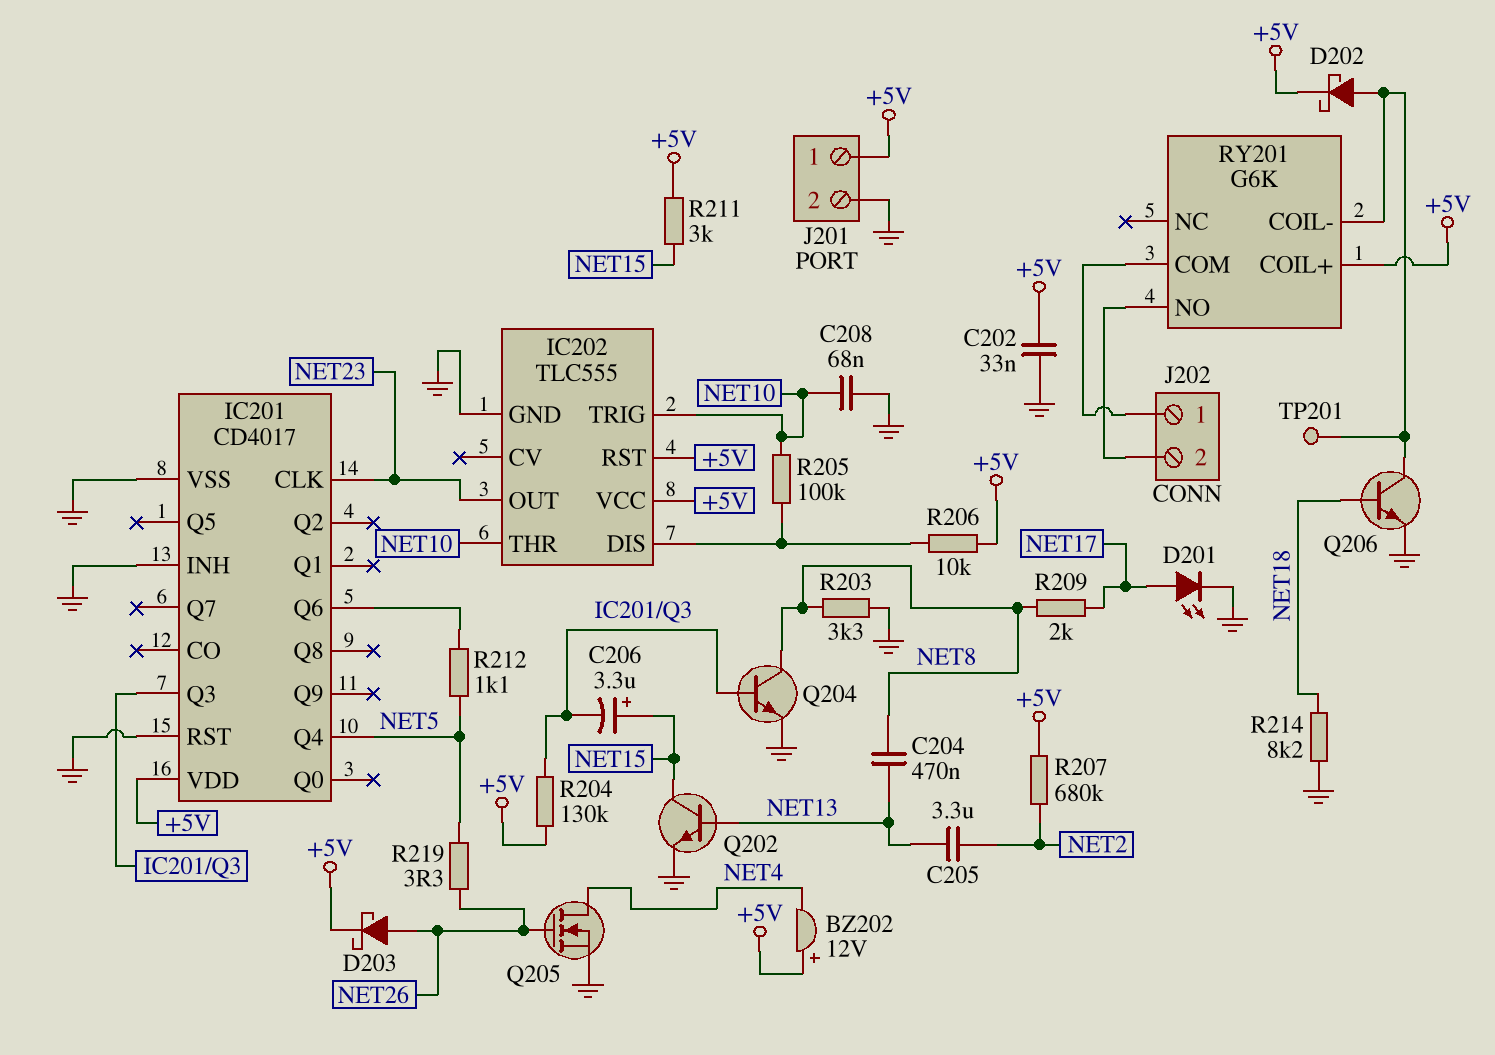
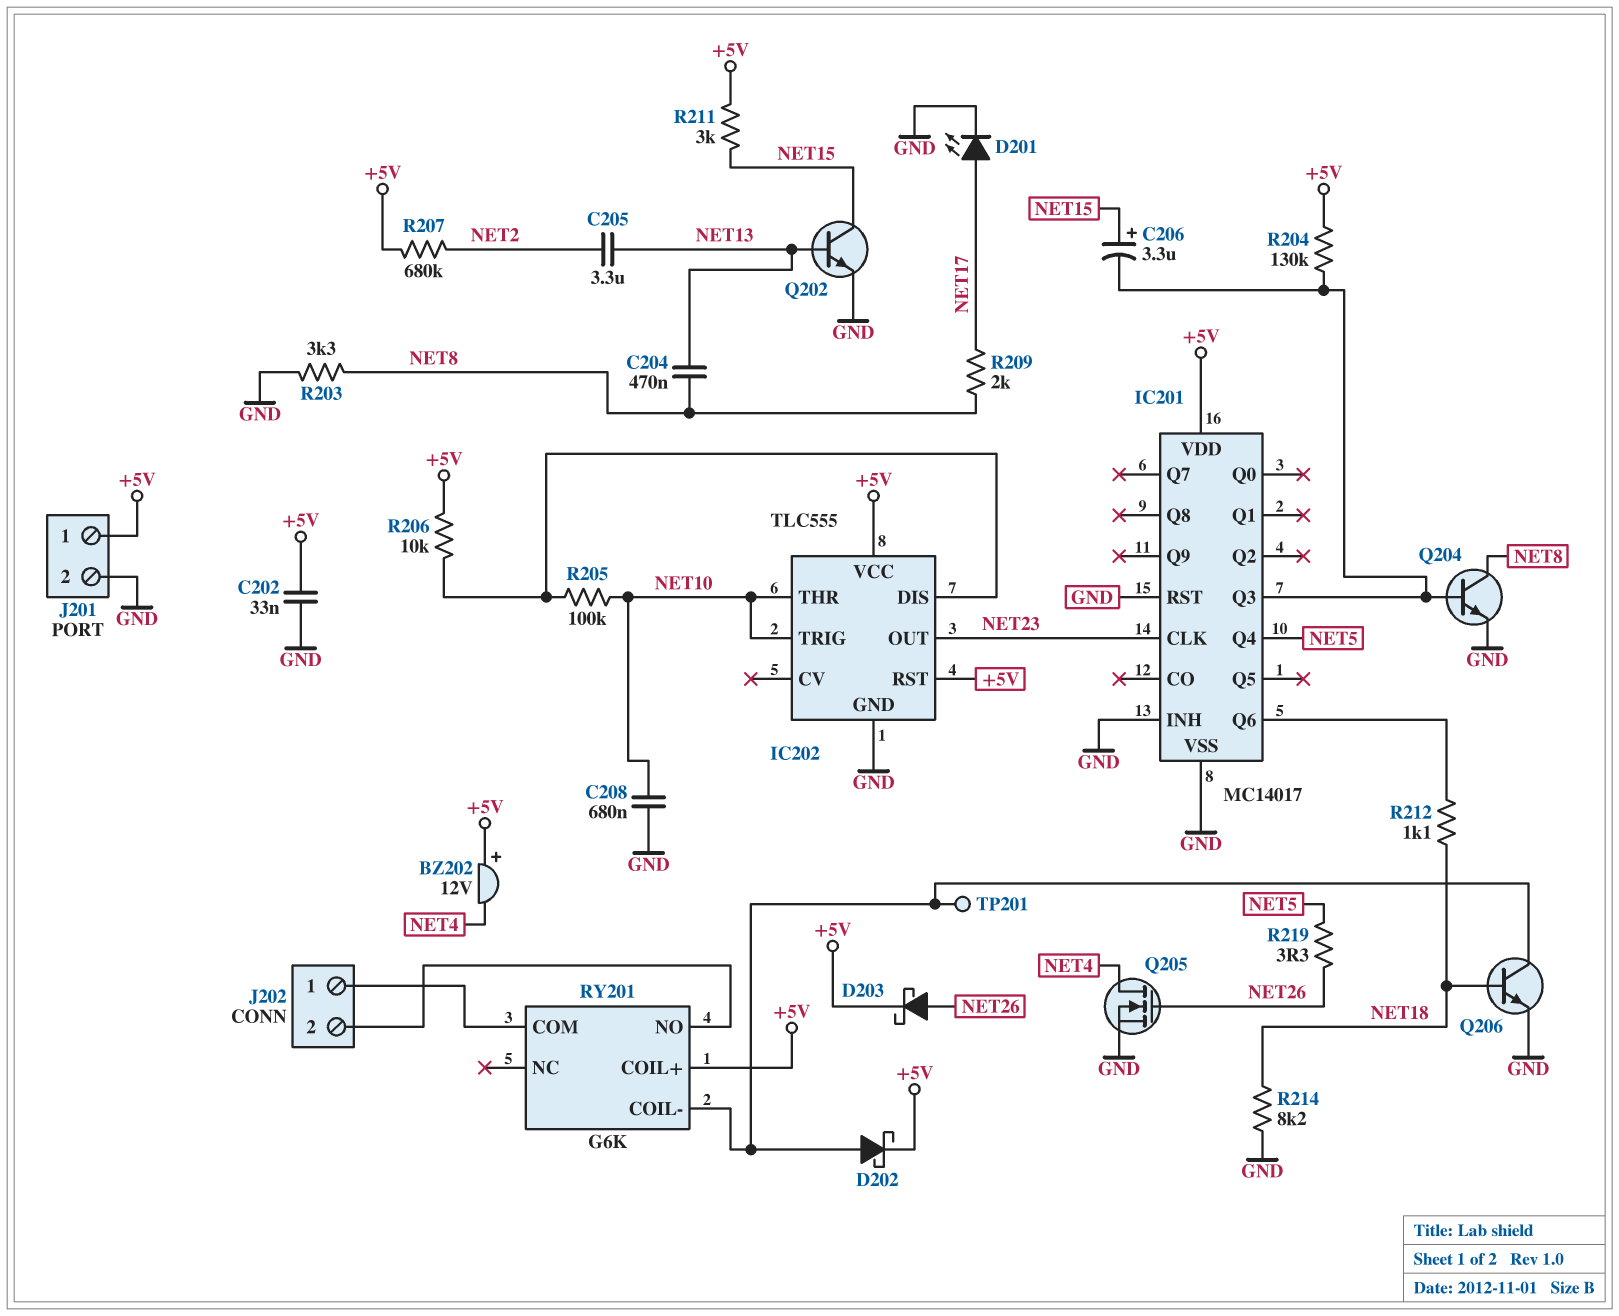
C208: 68nF (GND, NET10) -> 680nF (GND, NET10)
IC201: CD4017 -> MC14017
R212: 1.1k (IC201/Q6, NET5) -> 1.1k (IC201/Q6, NET18)

